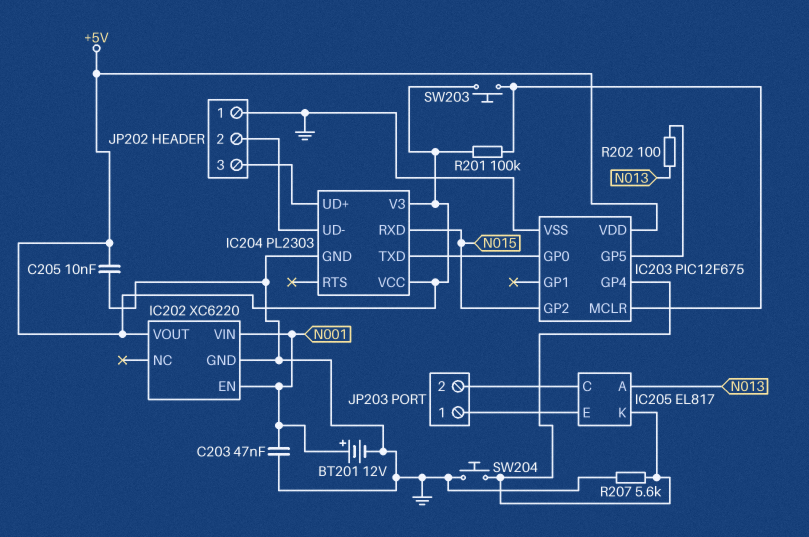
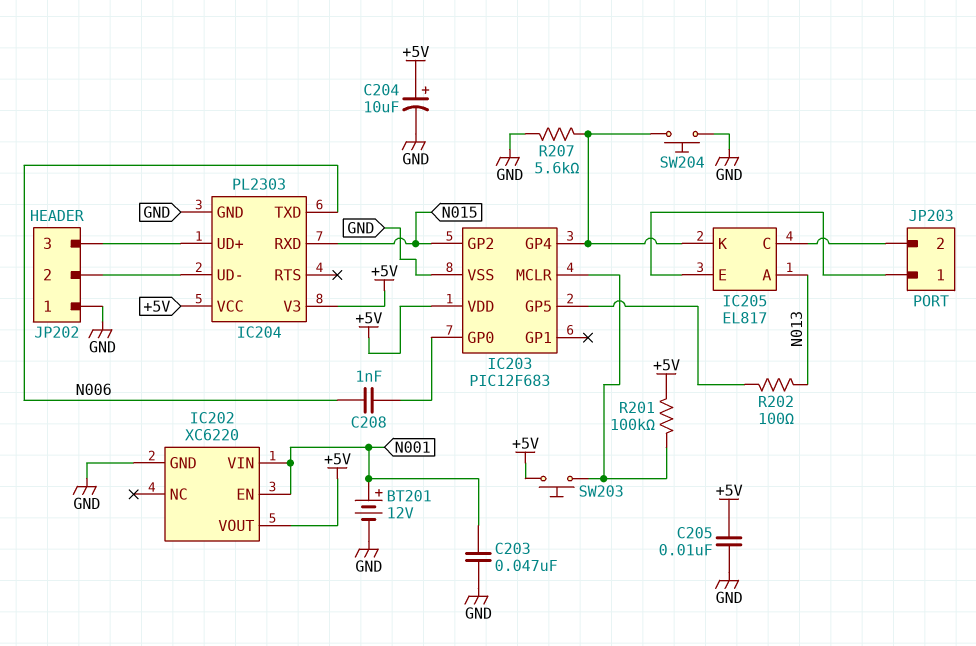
C204: none -> 10uF (plus +5V, minus GND)
C208: none -> 1nF (IC203/GP0, N006)
IC203: PIC12F675 -> PIC12F683
IC204 pin TXD: IC203/GP0 -> N006

